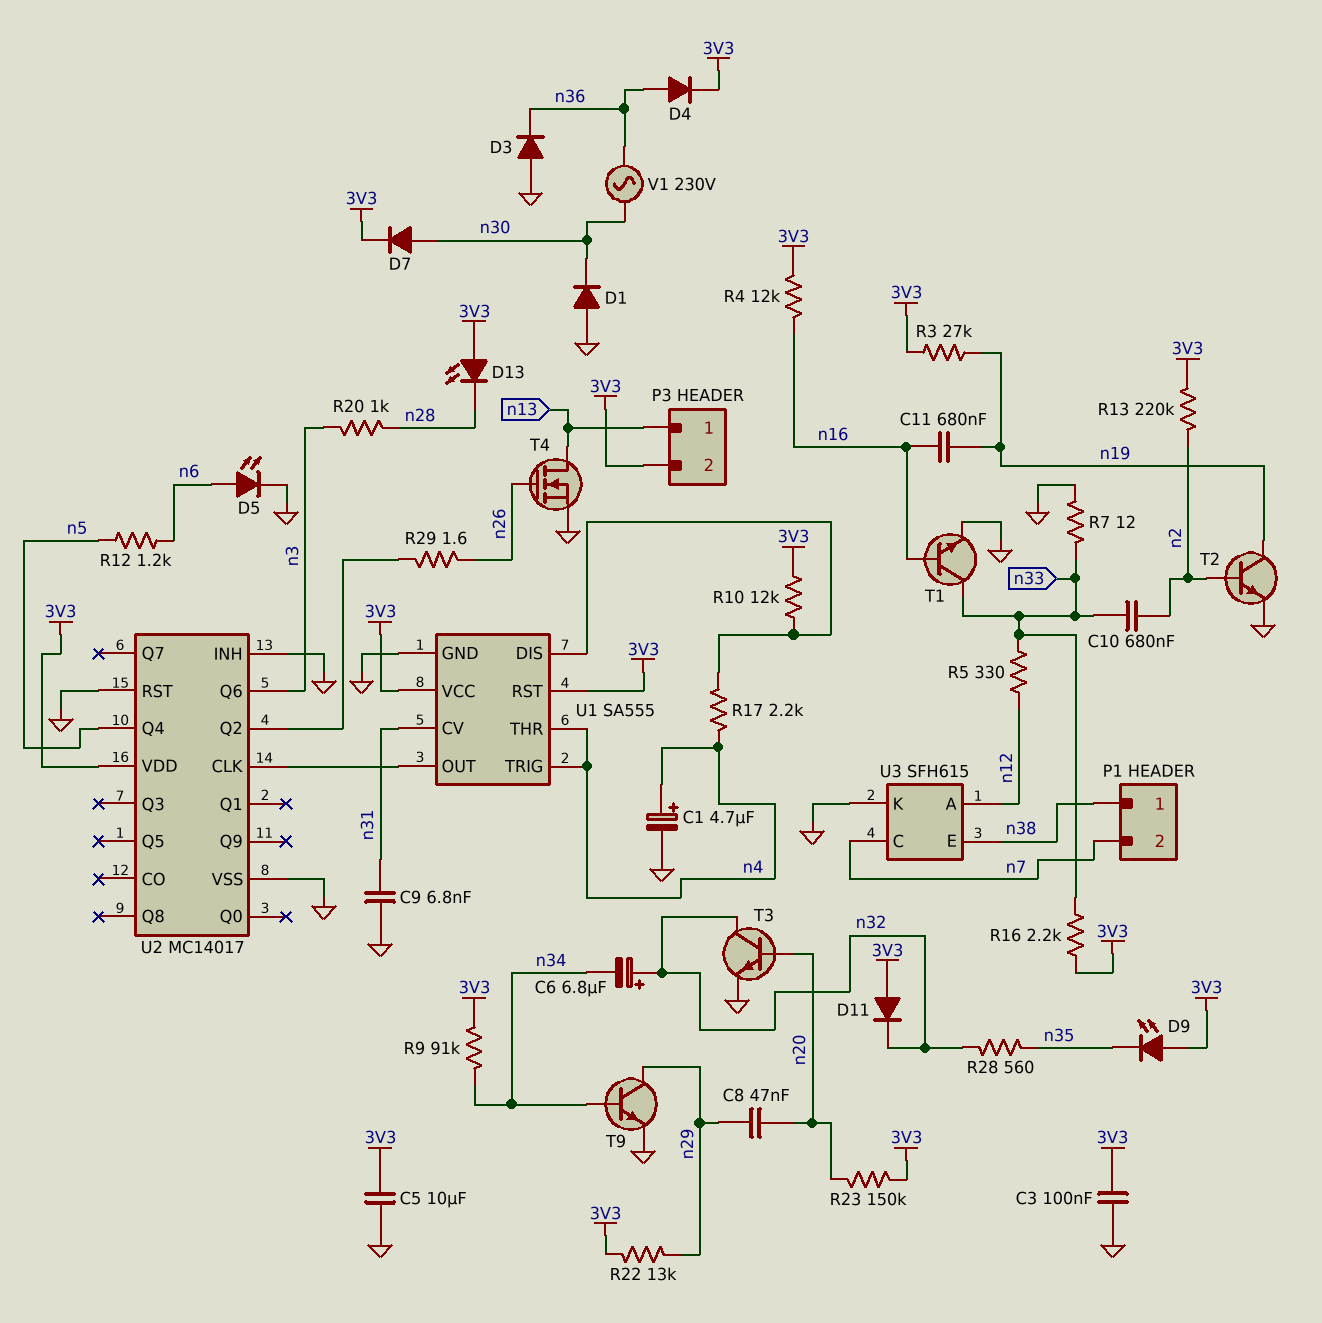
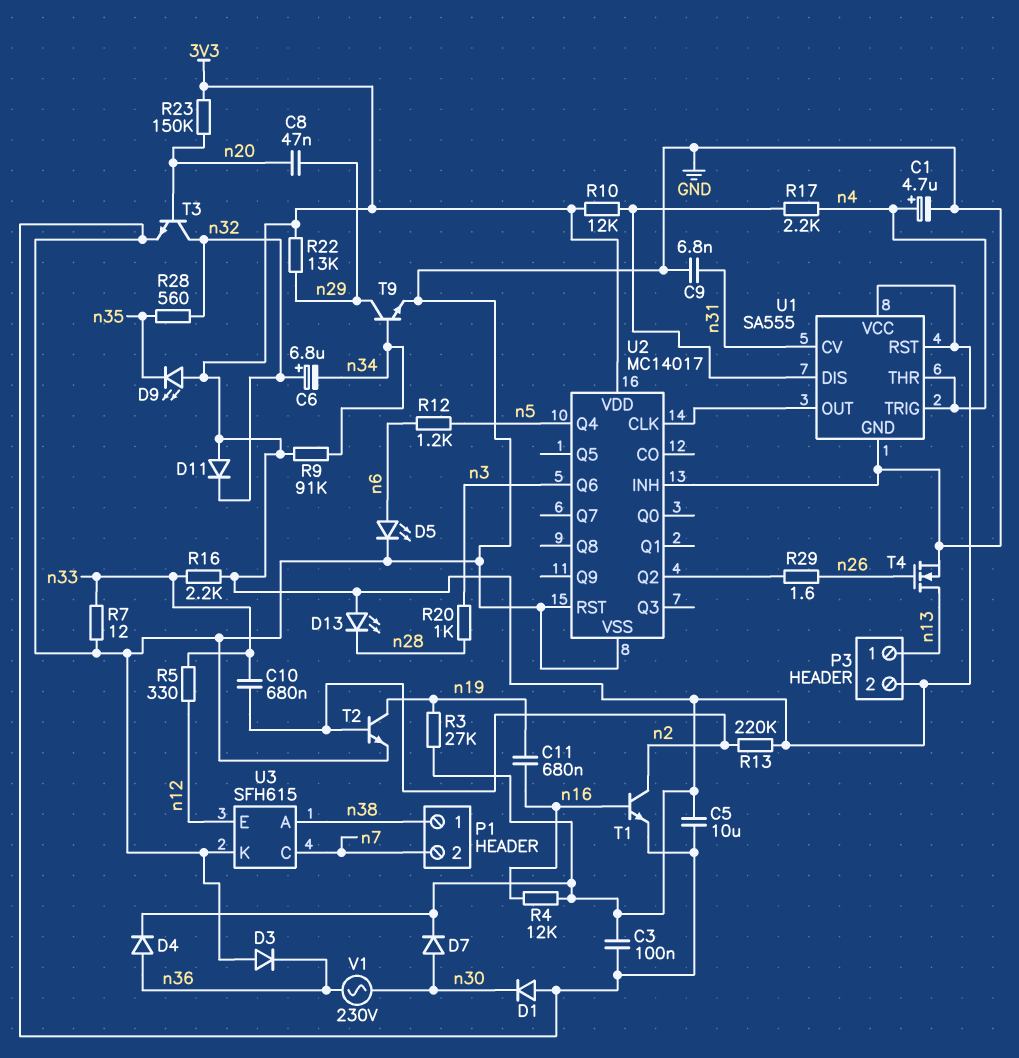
T1: NPN (B n16, C n33, E GND) -> NPN (B n16, C n2, E GND)
U3 pin A: n12 -> n38
U3 pin E: n38 -> n12

